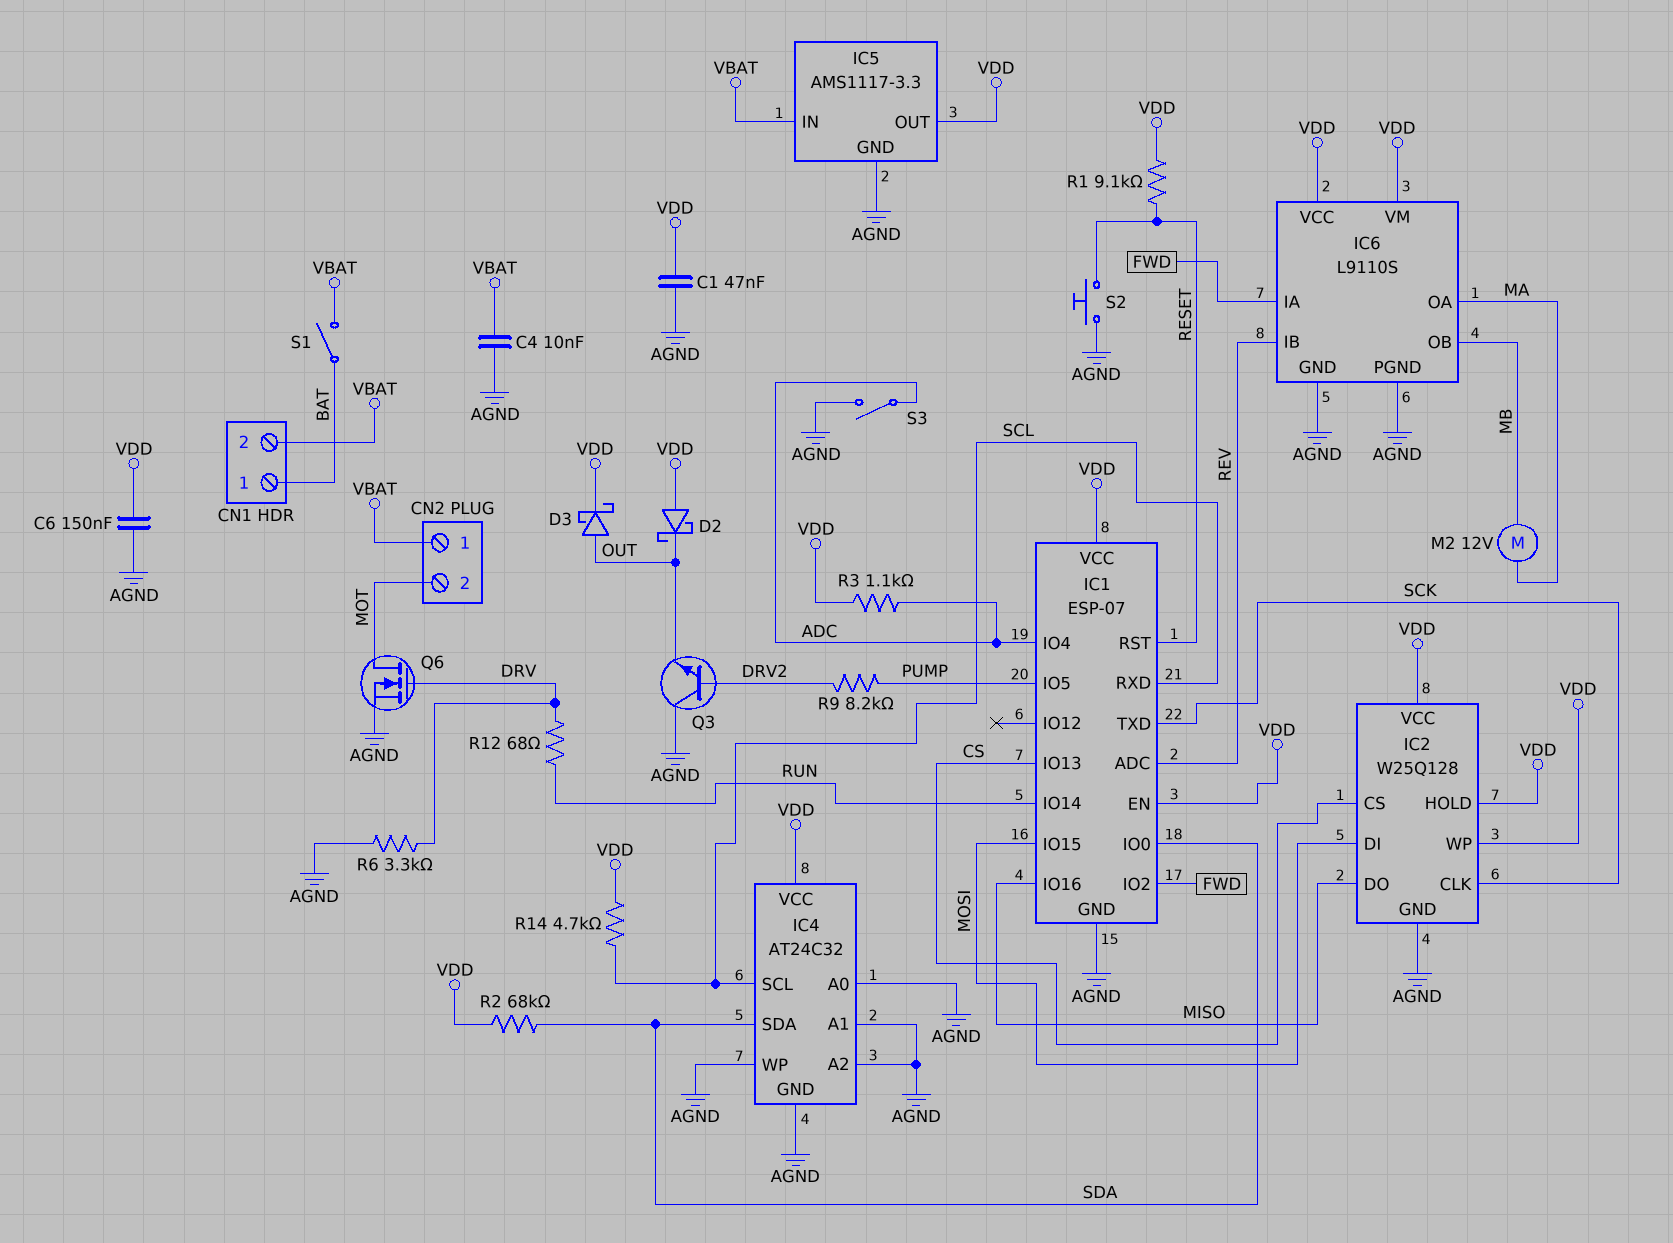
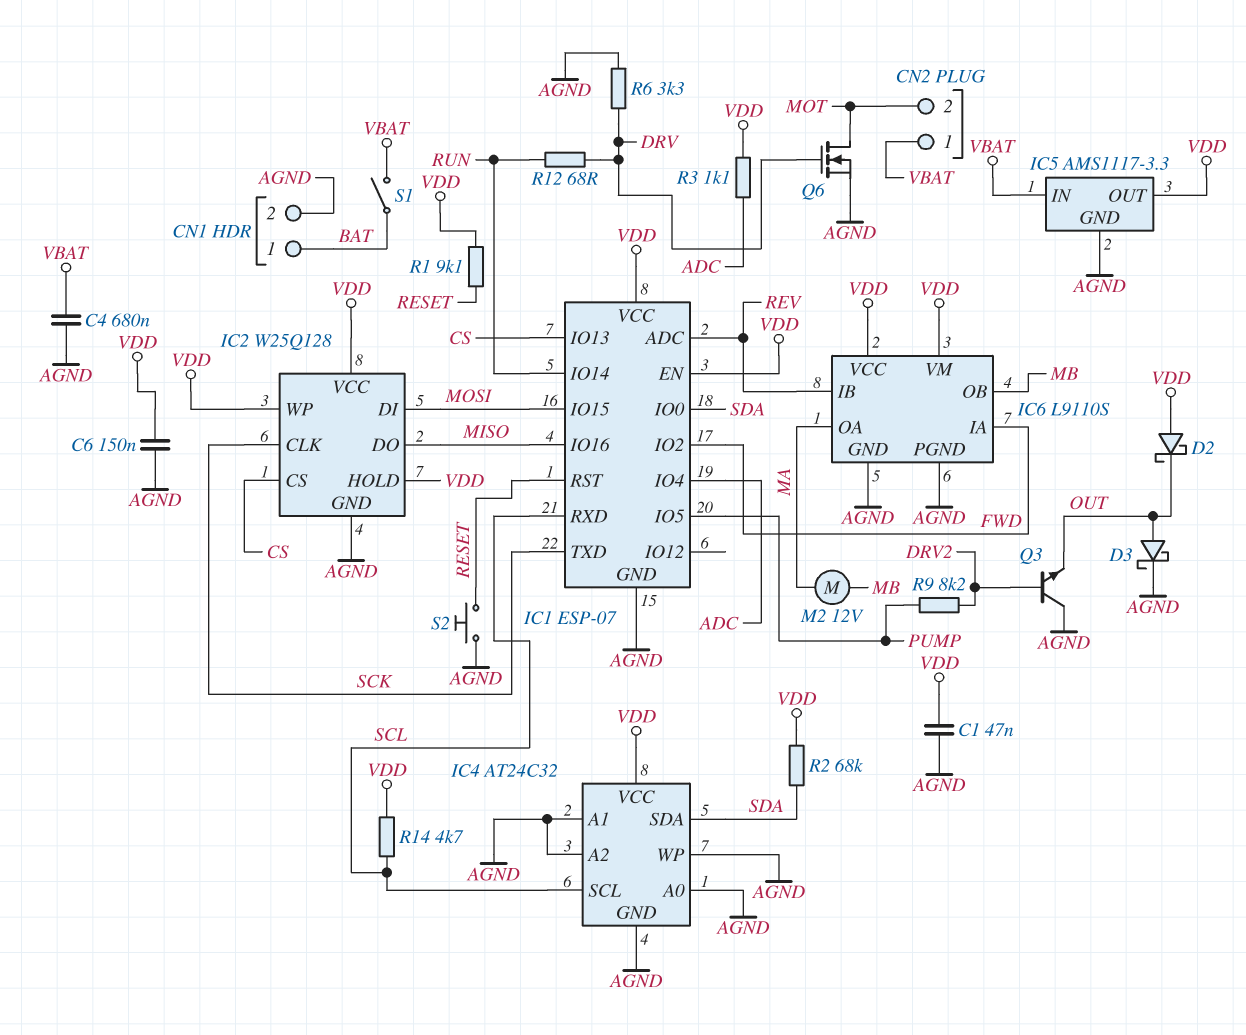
C4: 10nF (AGND, VBAT) -> 680nF (AGND, VBAT)
CN1 pin 2: VBAT -> AGND
D3: schottky (A OUT, K VDD) -> schottky (A OUT, K AGND)
S3: switch (ADC, AGND) -> none

